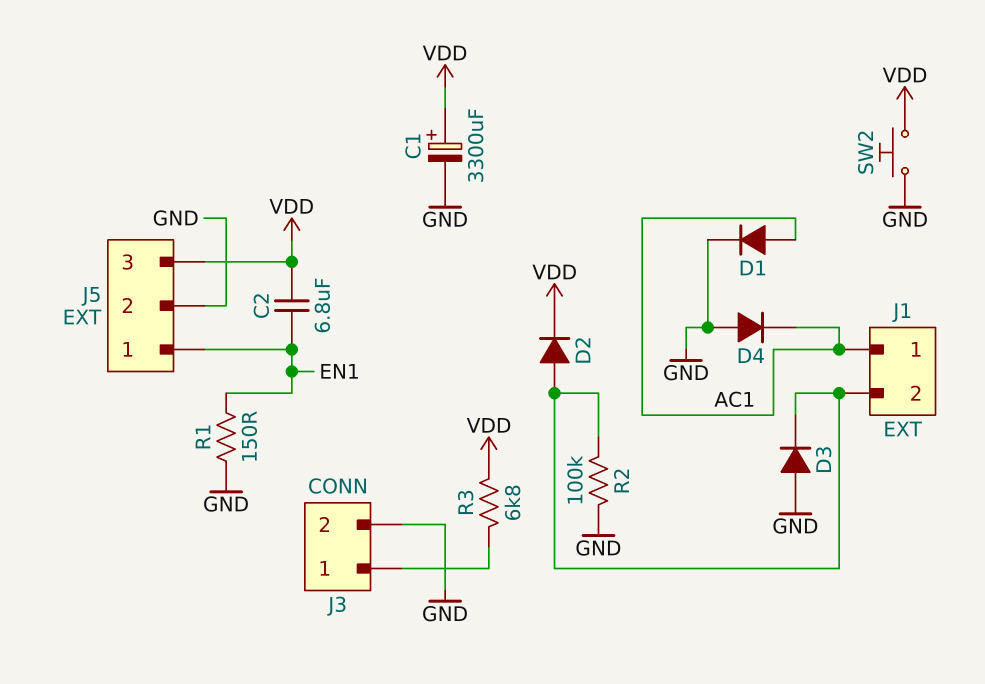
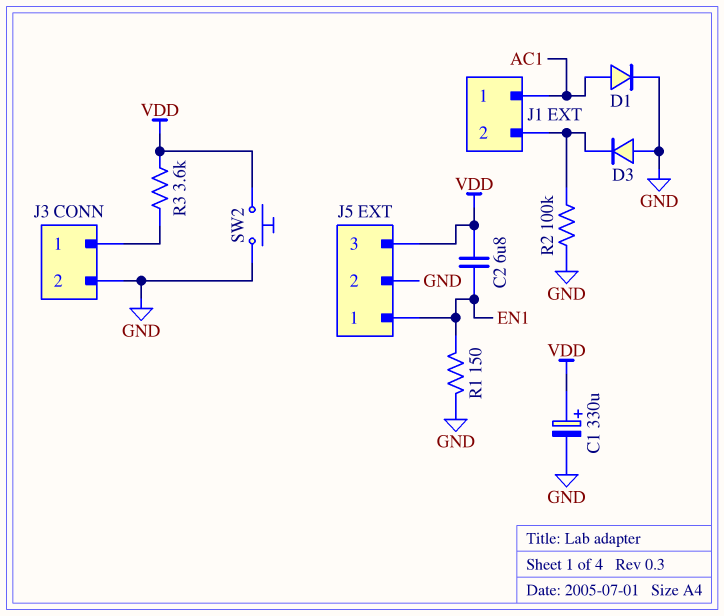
C1: 3300uF (plus VDD, minus GND) -> 330uF (plus VDD, minus GND)
D2: diode (A J1/2, K VDD) -> none
D4: diode (A GND, K AC1) -> none
R3: 6.8k (J3/1, VDD) -> 3.6k (J3/1, VDD)

